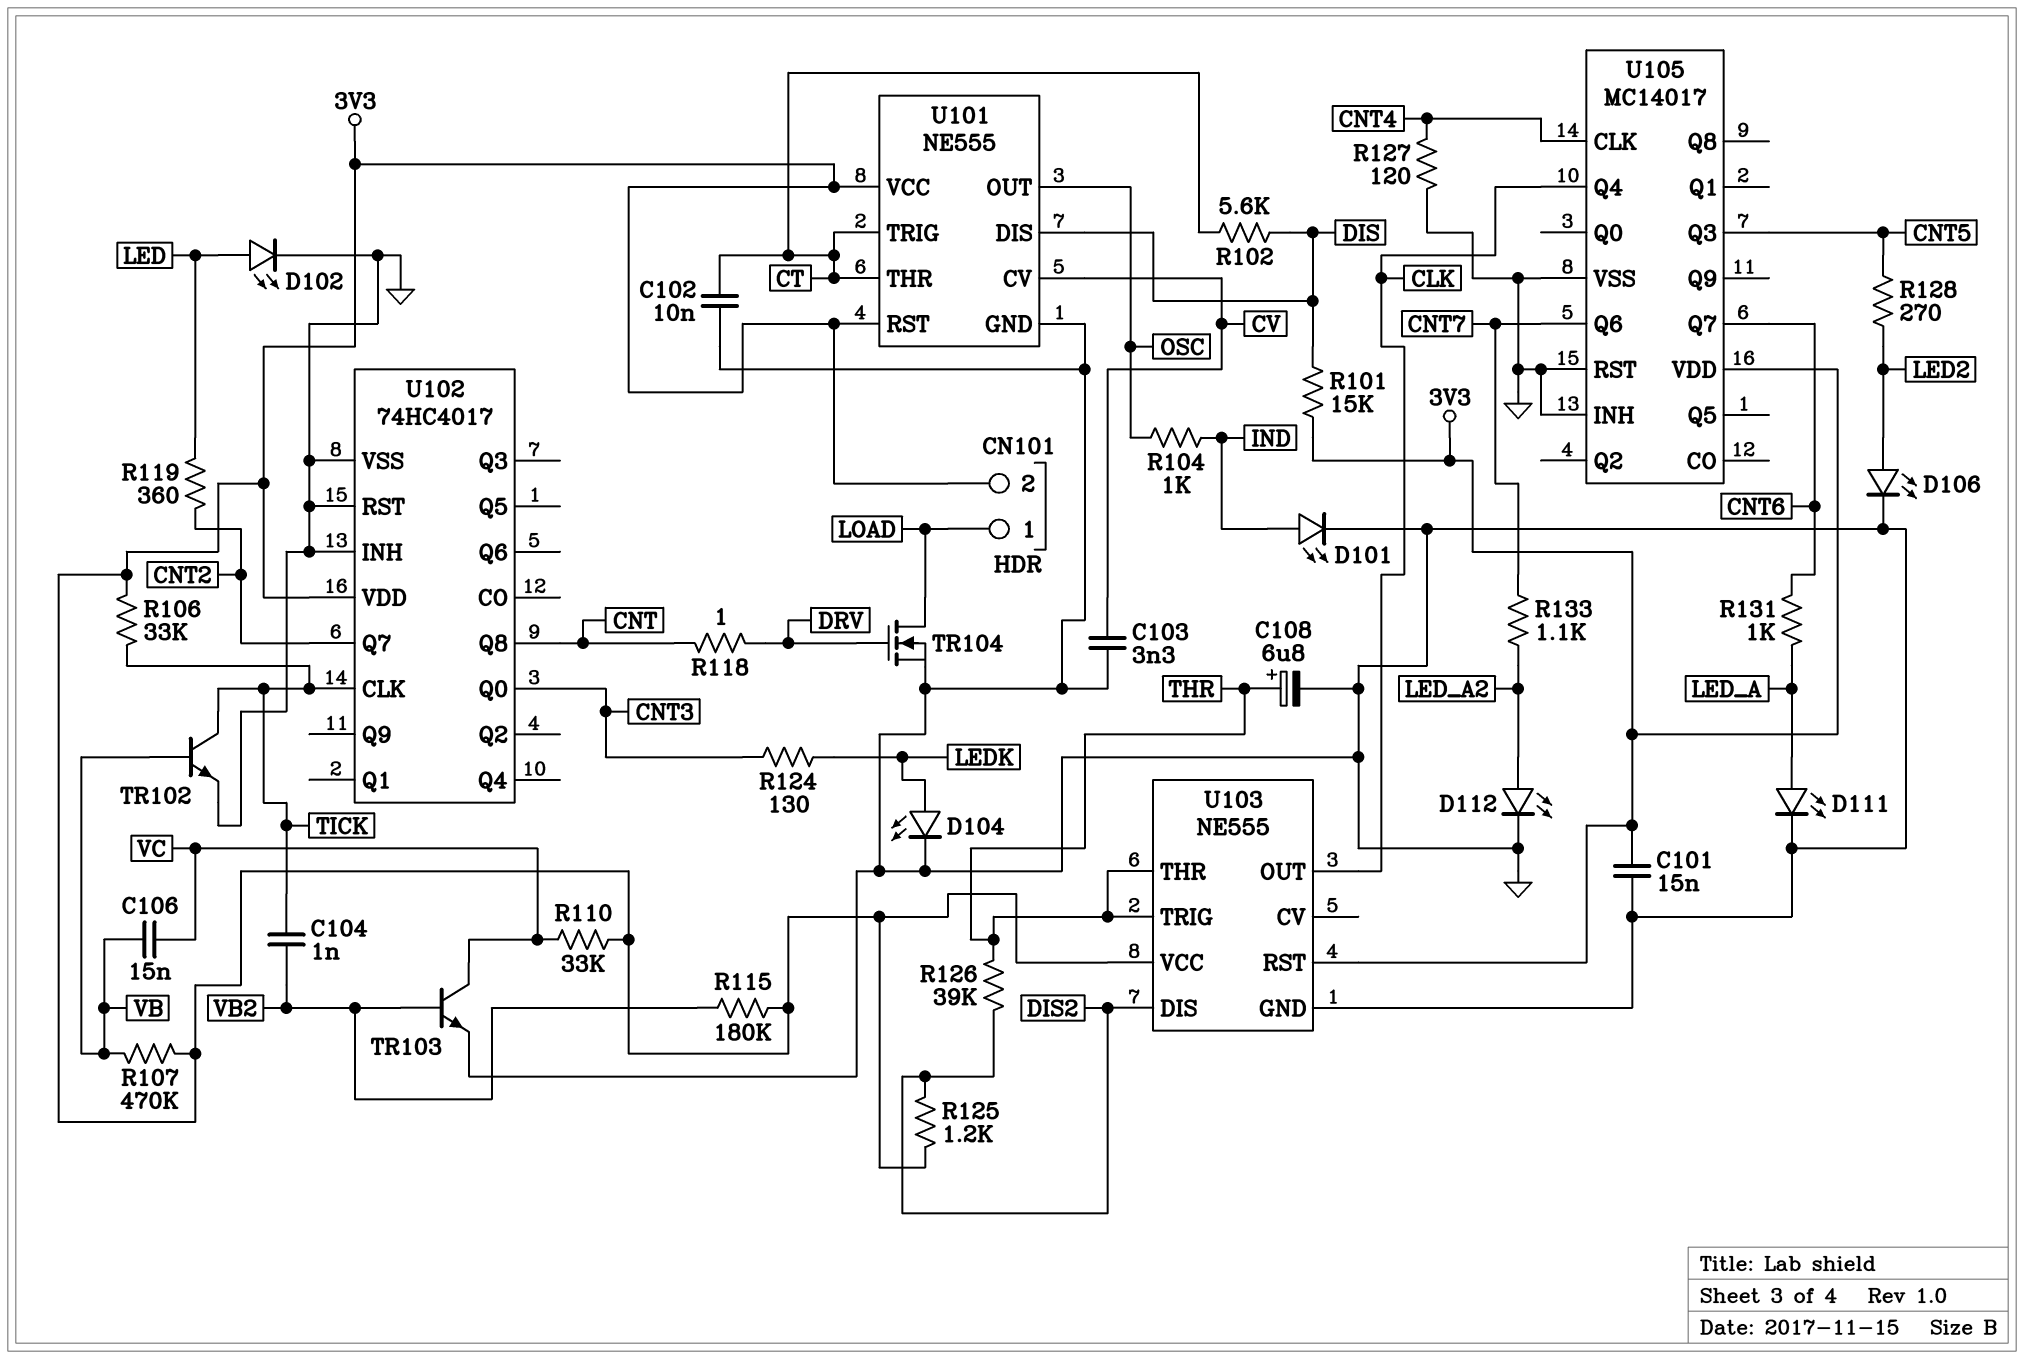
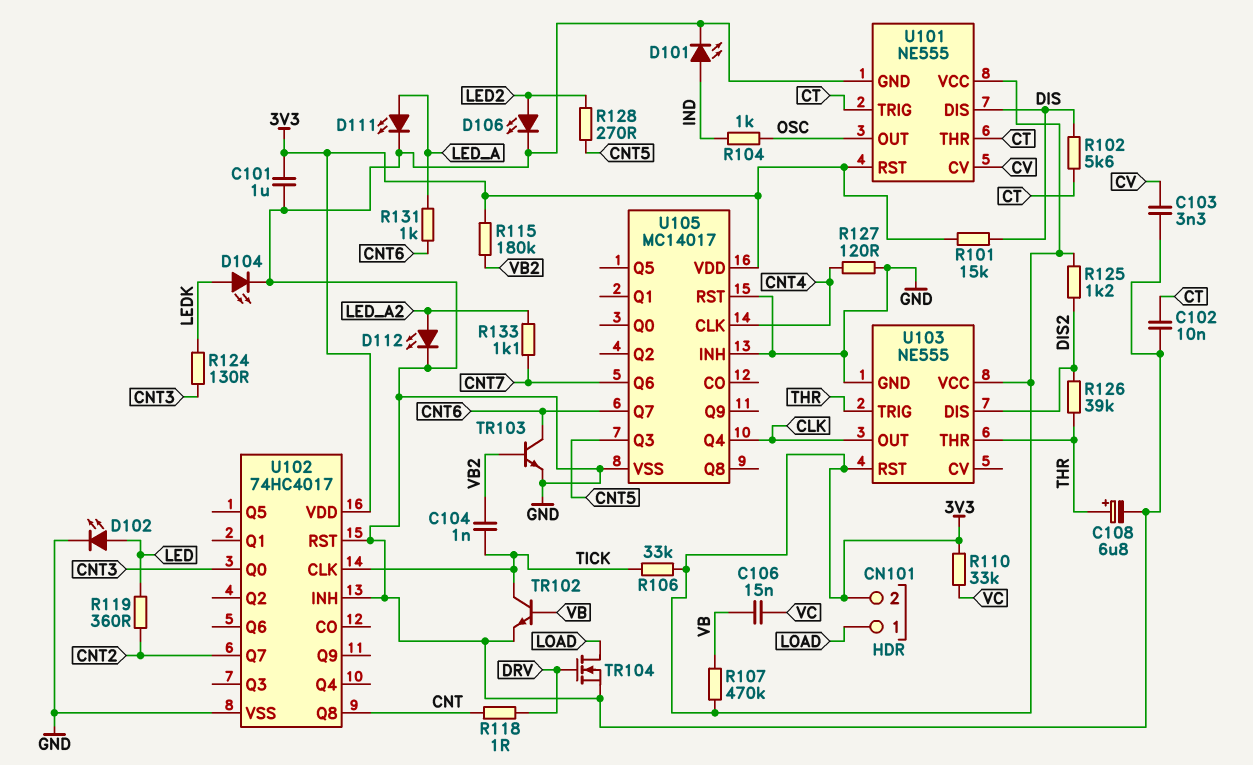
C101: 15nF (3V3, GND) -> 1uF (3V3, GND)
TR103: NPN (B VB2, C VC, E GND) -> NPN (B VB2, C CNT6, E GND)

